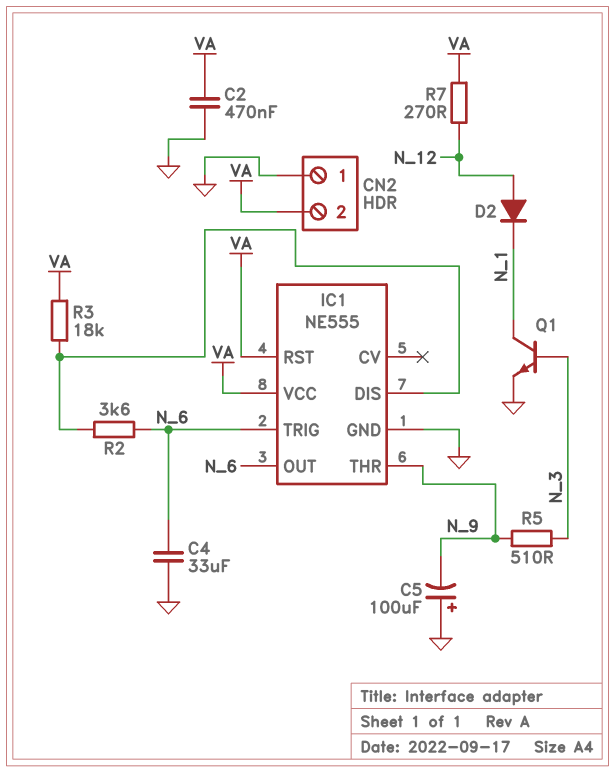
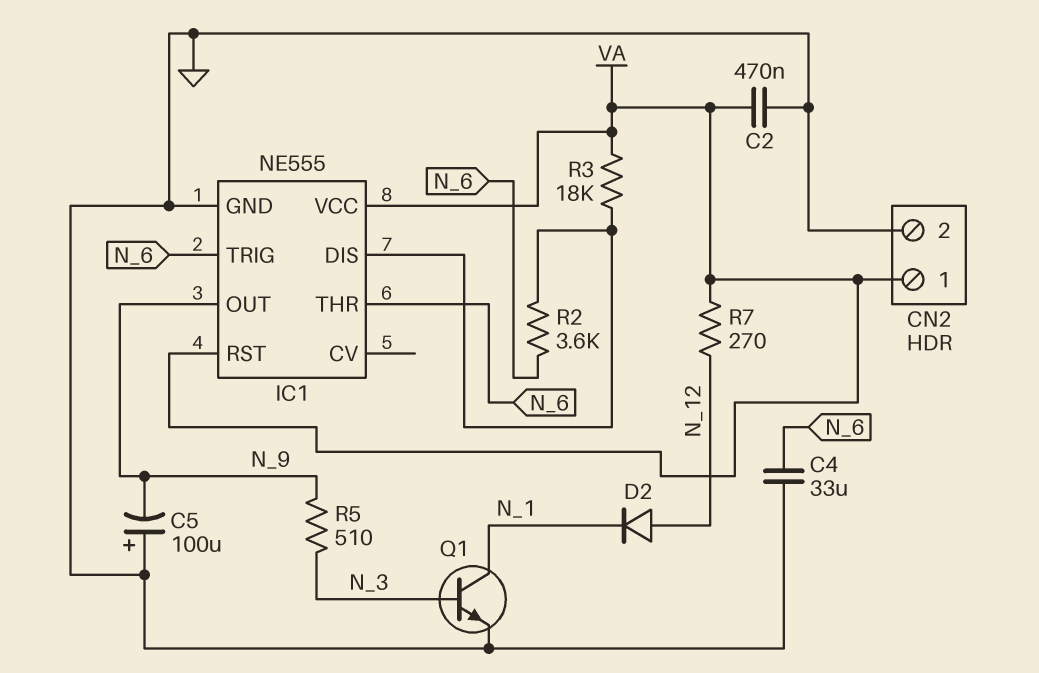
CN2 pin 1: GND -> VA
CN2 pin 2: VA -> GND
IC1 pin OUT: N_6 -> N_9
IC1 pin THR: N_9 -> N_6

